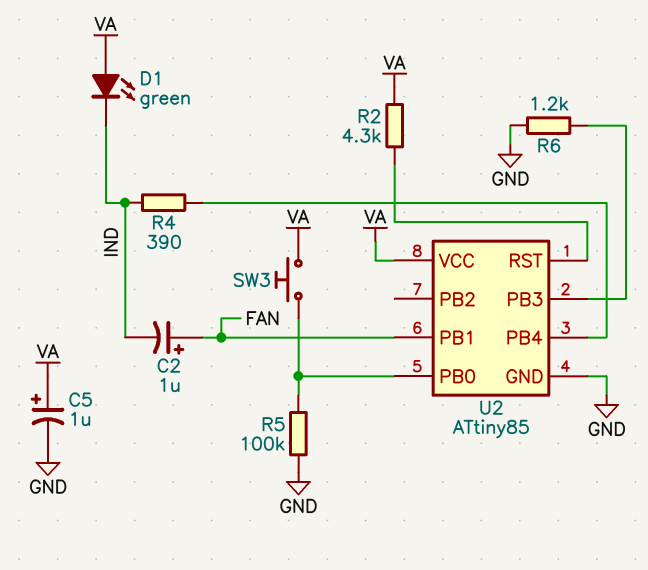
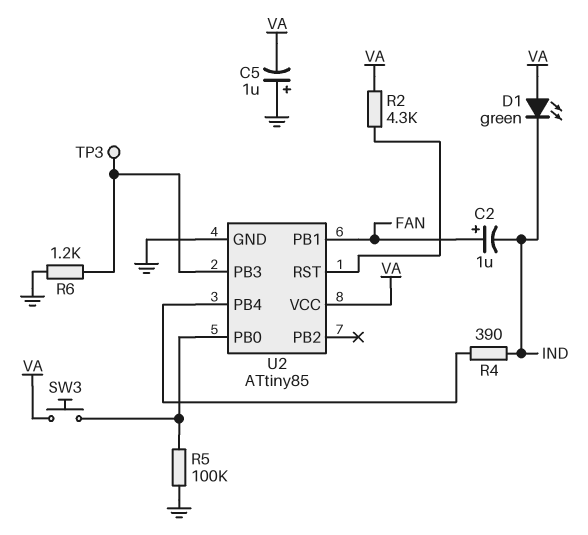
C5: 1uF (plus VA, minus GND) -> 1uF (plus GND, minus VA)
TP3: none -> test point (U2/PB3)

